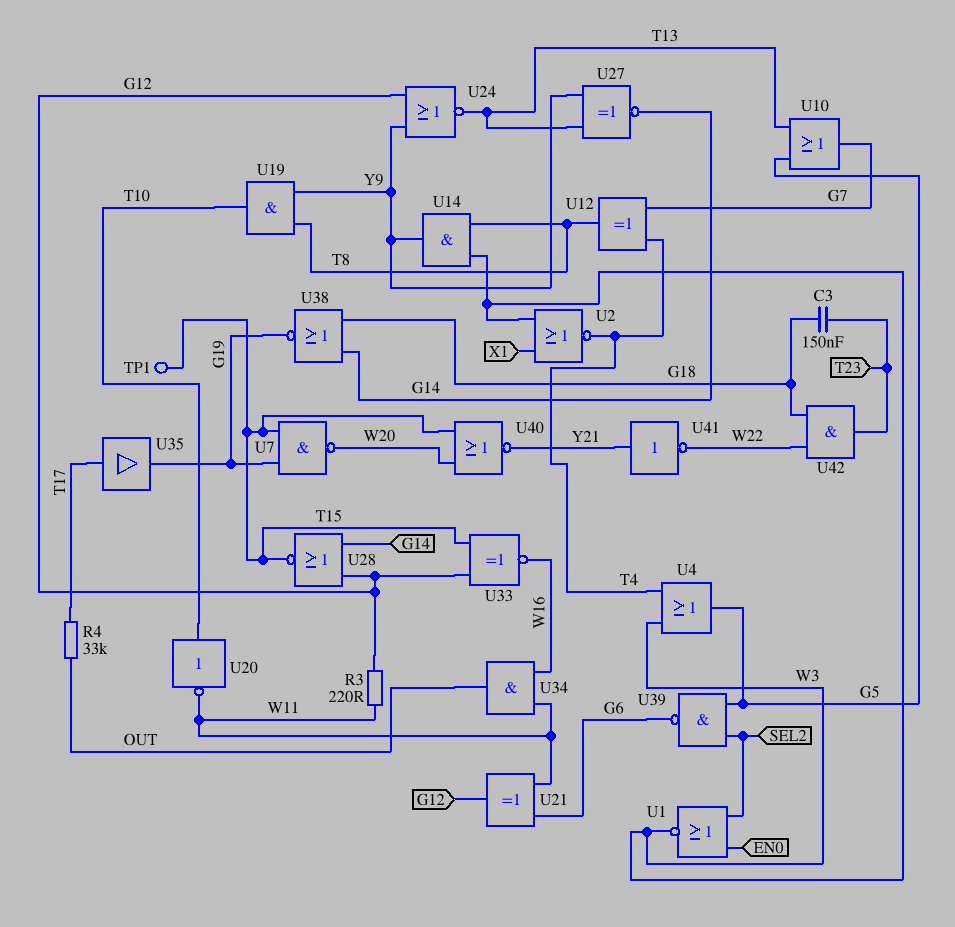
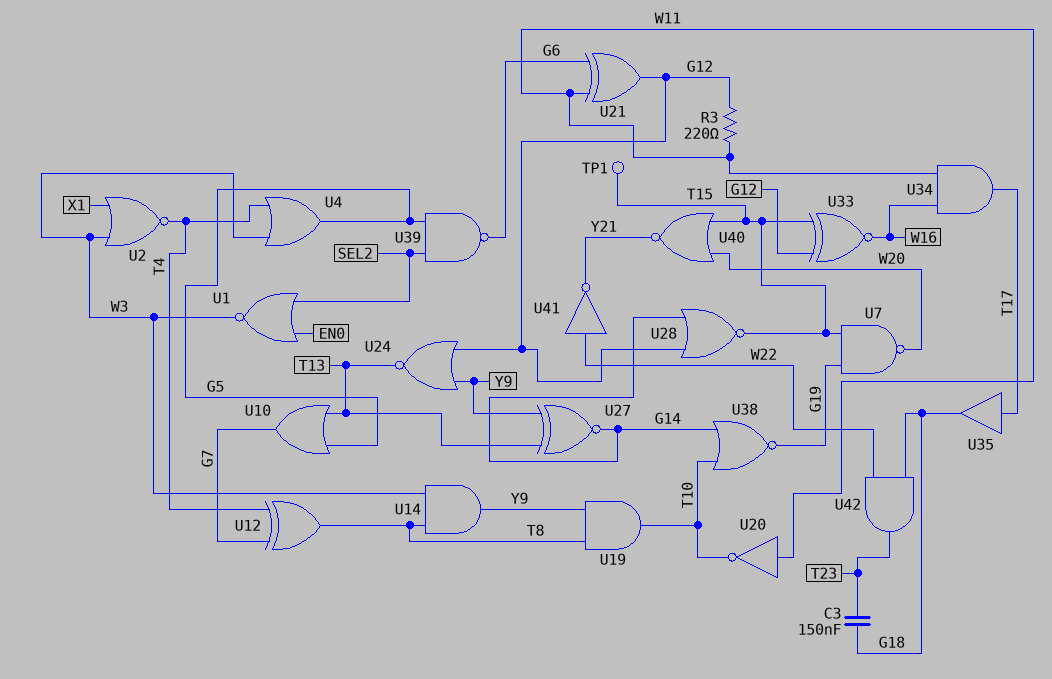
R4: 33k (OUT, T17) -> none
U20: NOT (in T10, out W11) -> NOT (in W11, out T10)
U34: AND (in W11, in W16, out OUT) -> AND (in W11, in W16, out T17)
U35: buffer (in T17, out G19) -> buffer (in T17, out G18)
U38: NOR (in G14, in G18, out G19) -> NOR (in G14, in T10, out G19)
U41: NOT (in Y21, out W22) -> NOT (in W22, out Y21)

